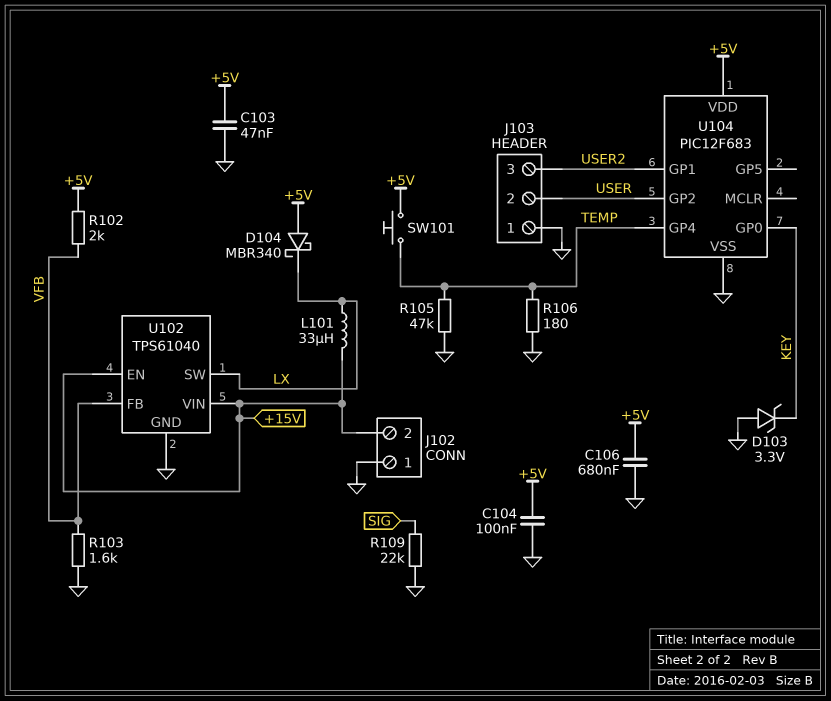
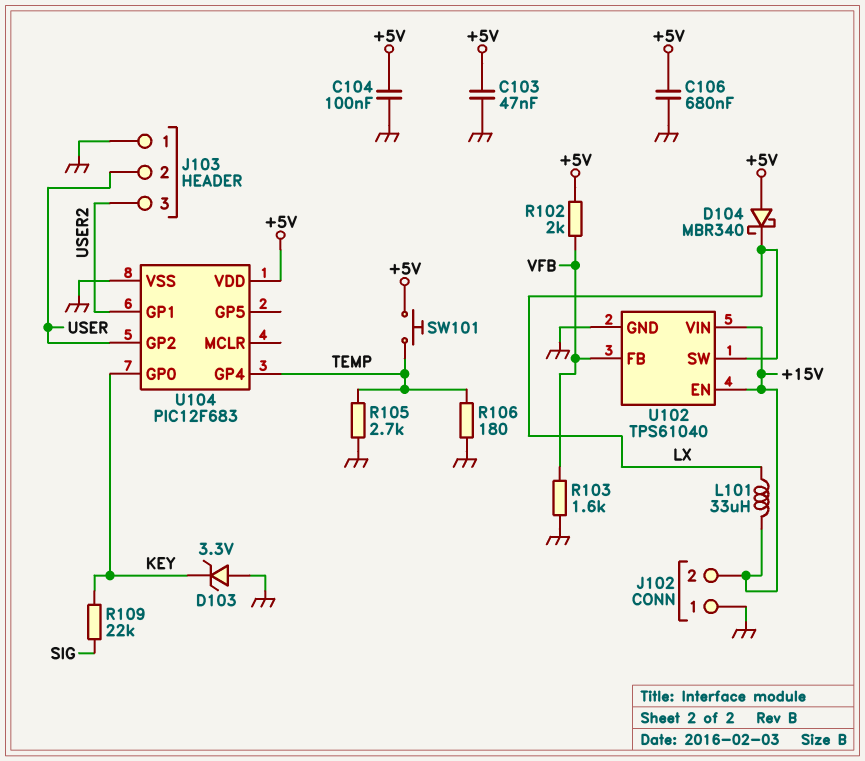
R105: 47k (GND, TEMP) -> 2.7k (GND, TEMP)
R109: 22k (GND, SIG) -> 22k (KEY, SIG)

